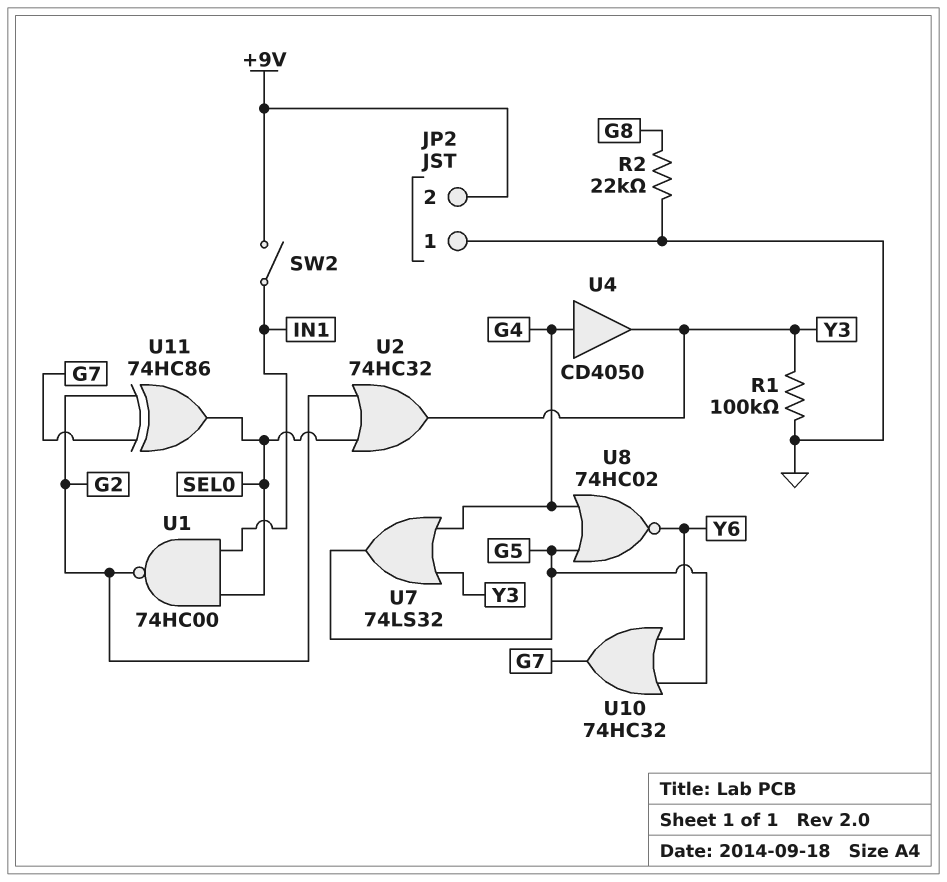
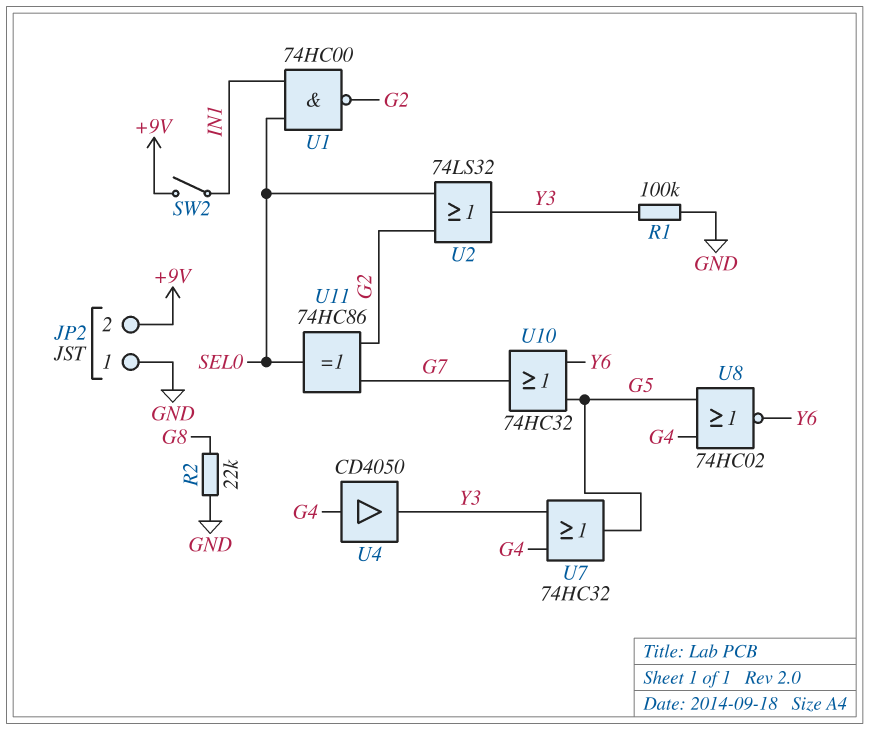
U2: OR 74HC32 (in G2, in SEL0, out Y3) -> OR 74LS32 (in G2, in SEL0, out Y3)
U7: OR 74LS32 (in G4, in Y3, out G5) -> OR 74HC32 (in G4, in Y3, out G5)

